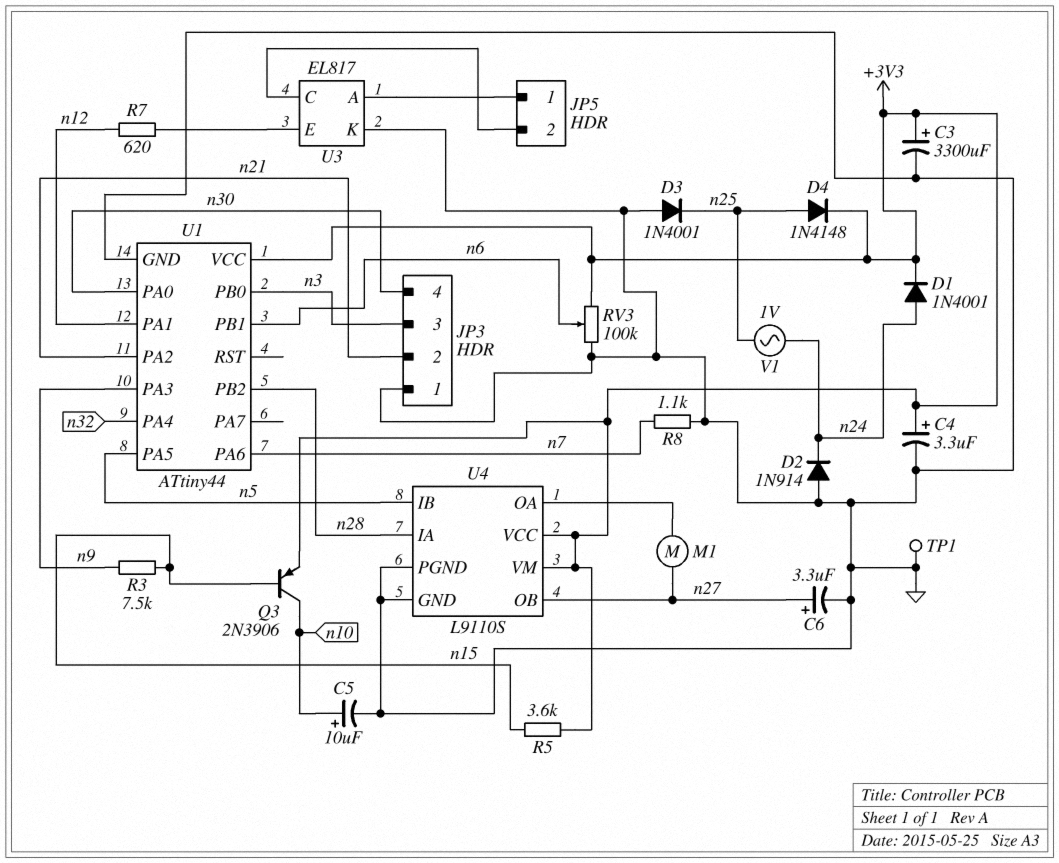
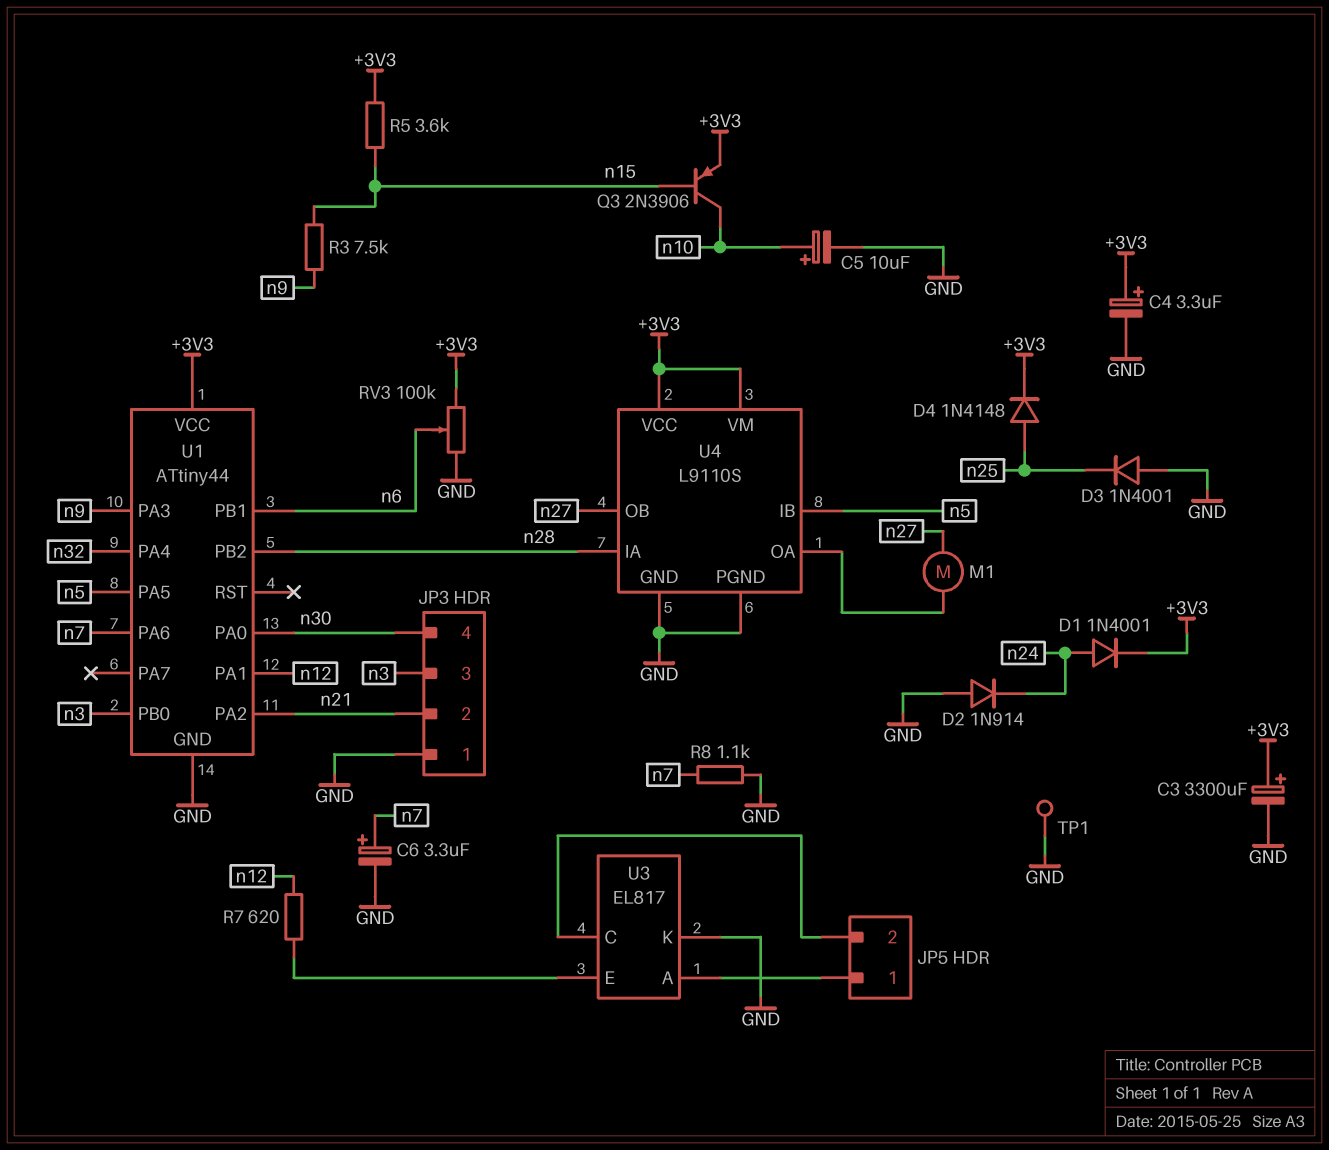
C6: 3.3uF (plus n27, minus GND) -> 3.3uF (plus n7, minus GND)
V1: AC 1V (n24, n25) -> none

